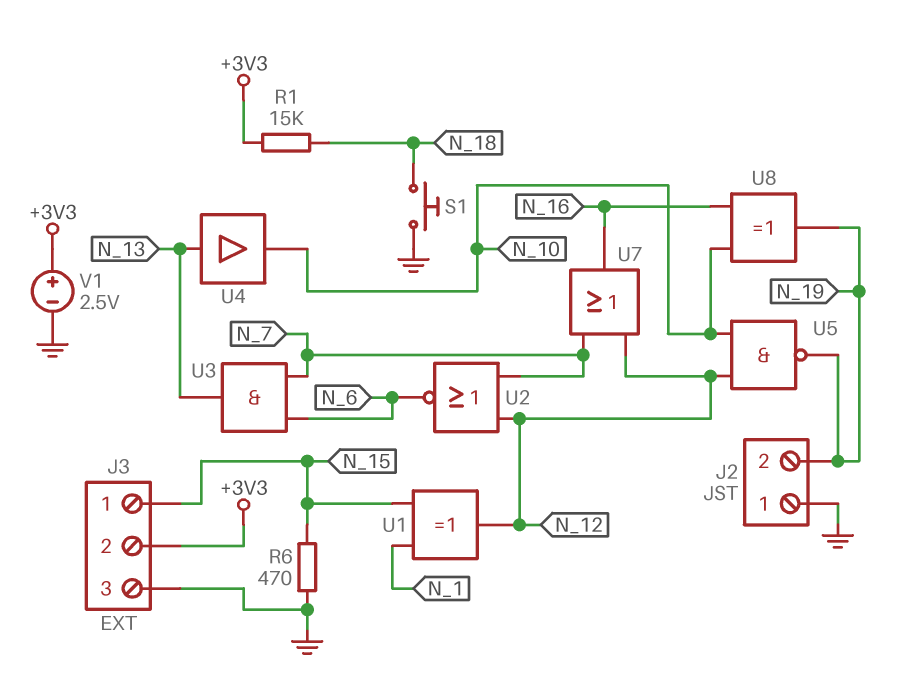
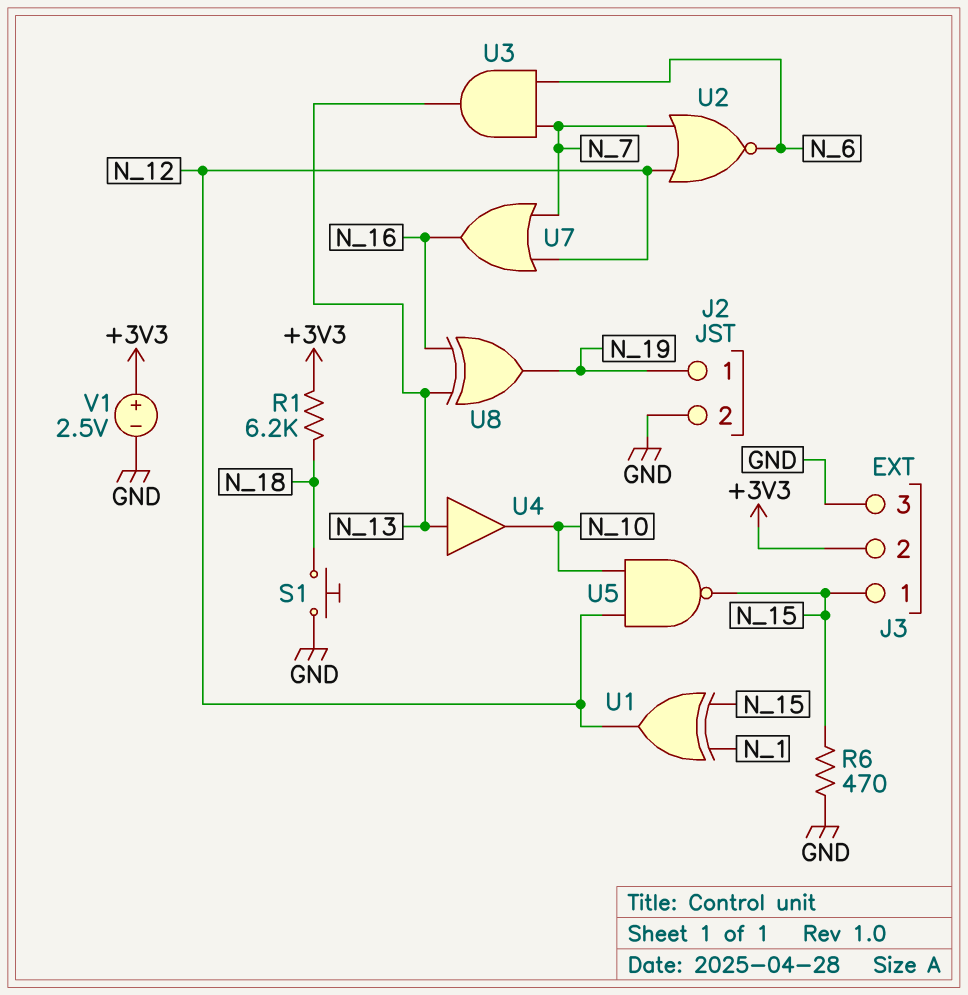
J2 pin 1: GND -> N_19
J2 pin 2: N_19 -> GND
R1: 15k (+3V3, N_18) -> 6.2k (+3V3, N_18)
U5: NAND (in N_10, in N_12, out N_19) -> NAND (in N_10, in N_12, out N_15)
U8: XOR (in N_10, in N_16, out N_19) -> XOR (in N_13, in N_16, out N_19)

